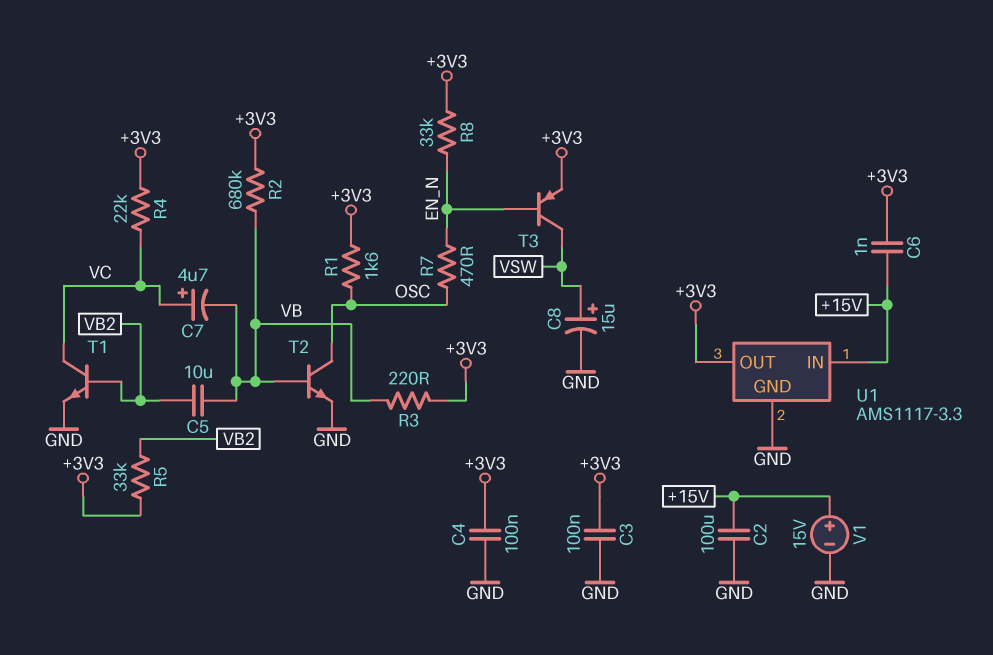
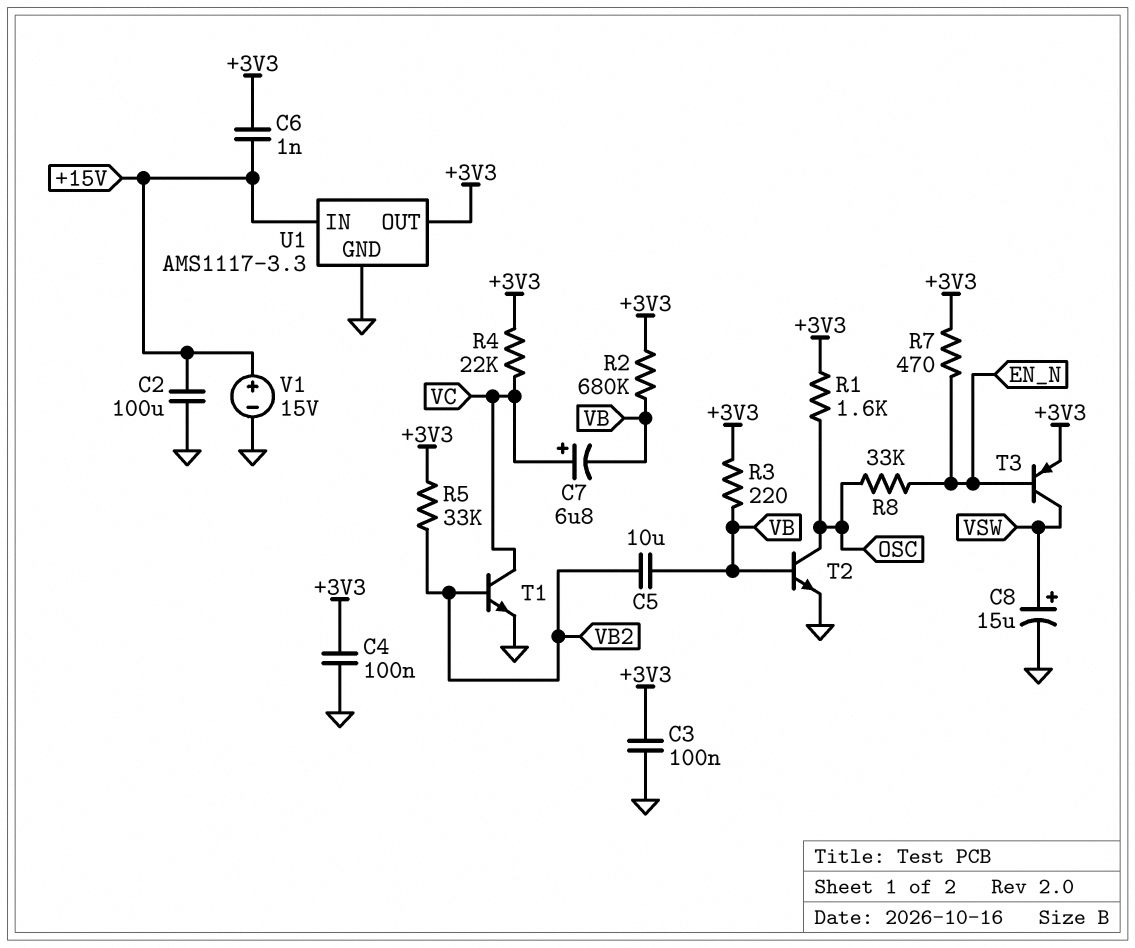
C7: 4.7uF (plus VC, minus VB) -> 6.8uF (plus VC, minus VB)
R7: 470 (EN_N, OSC) -> 470 (+3V3, EN_N)
R8: 33k (+3V3, EN_N) -> 33k (EN_N, OSC)

